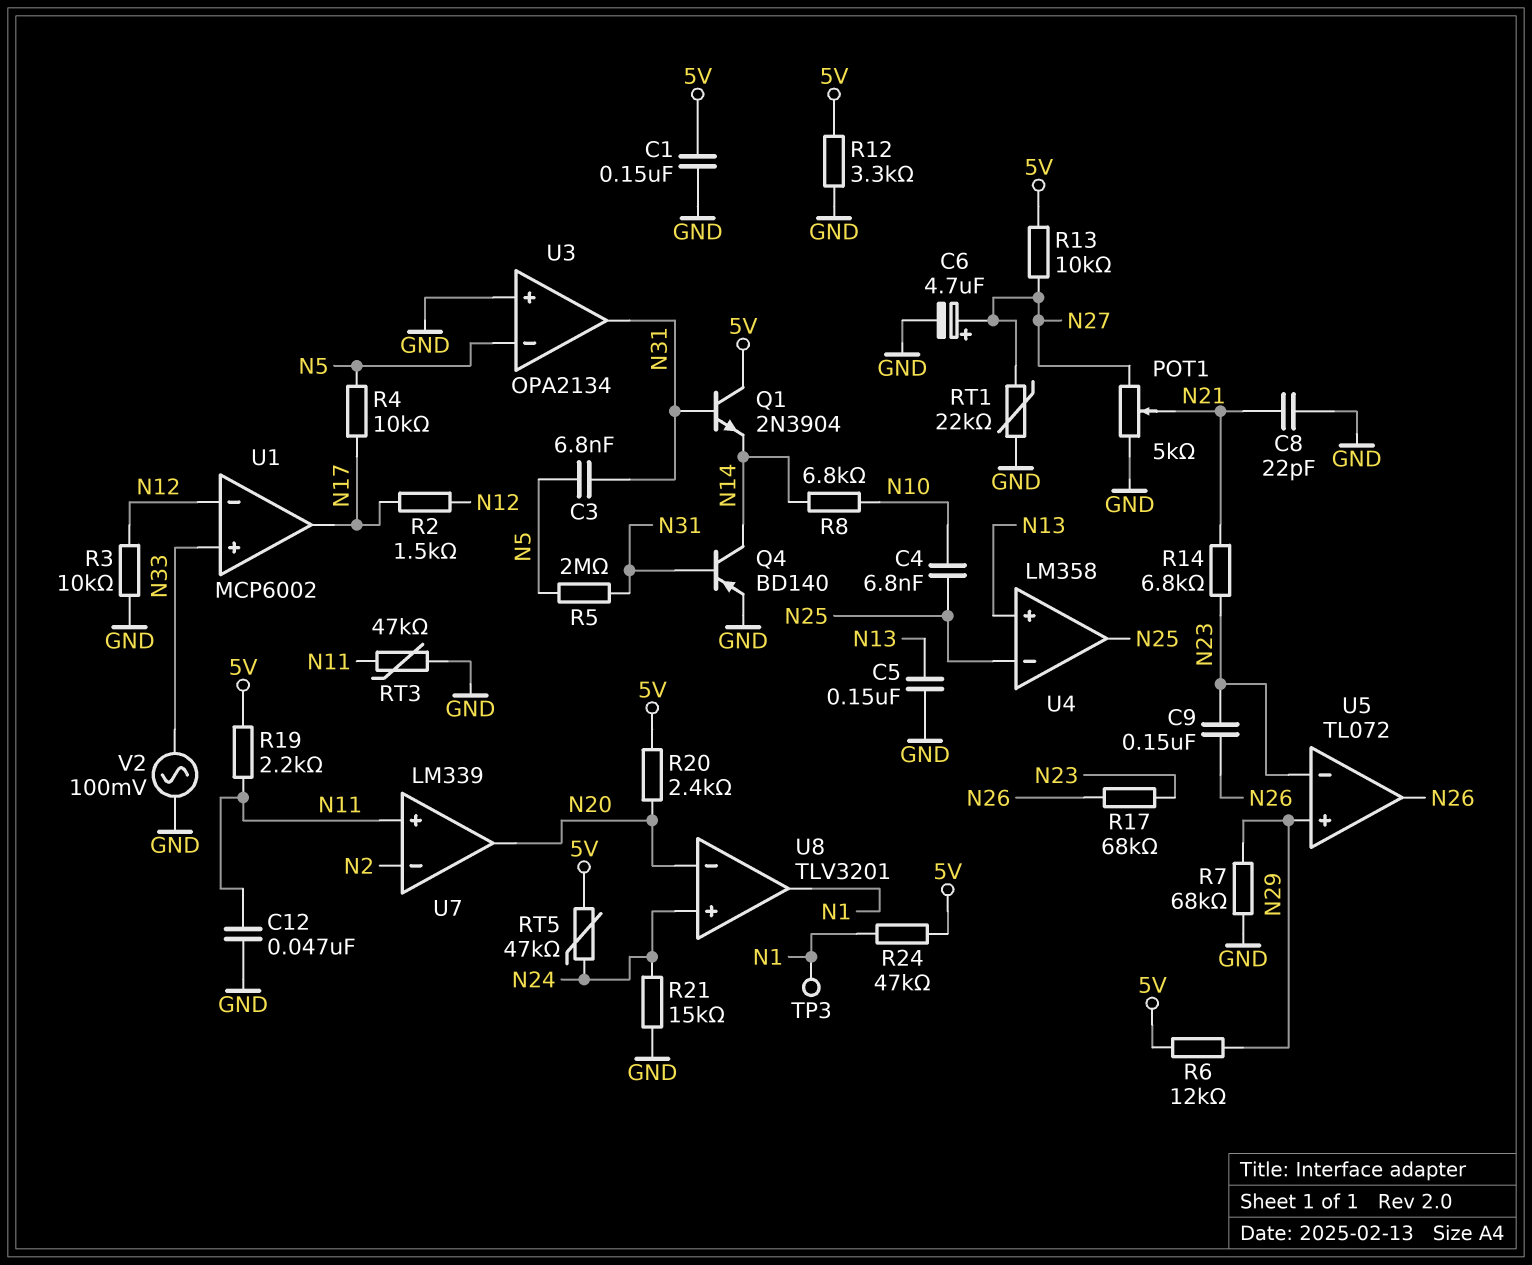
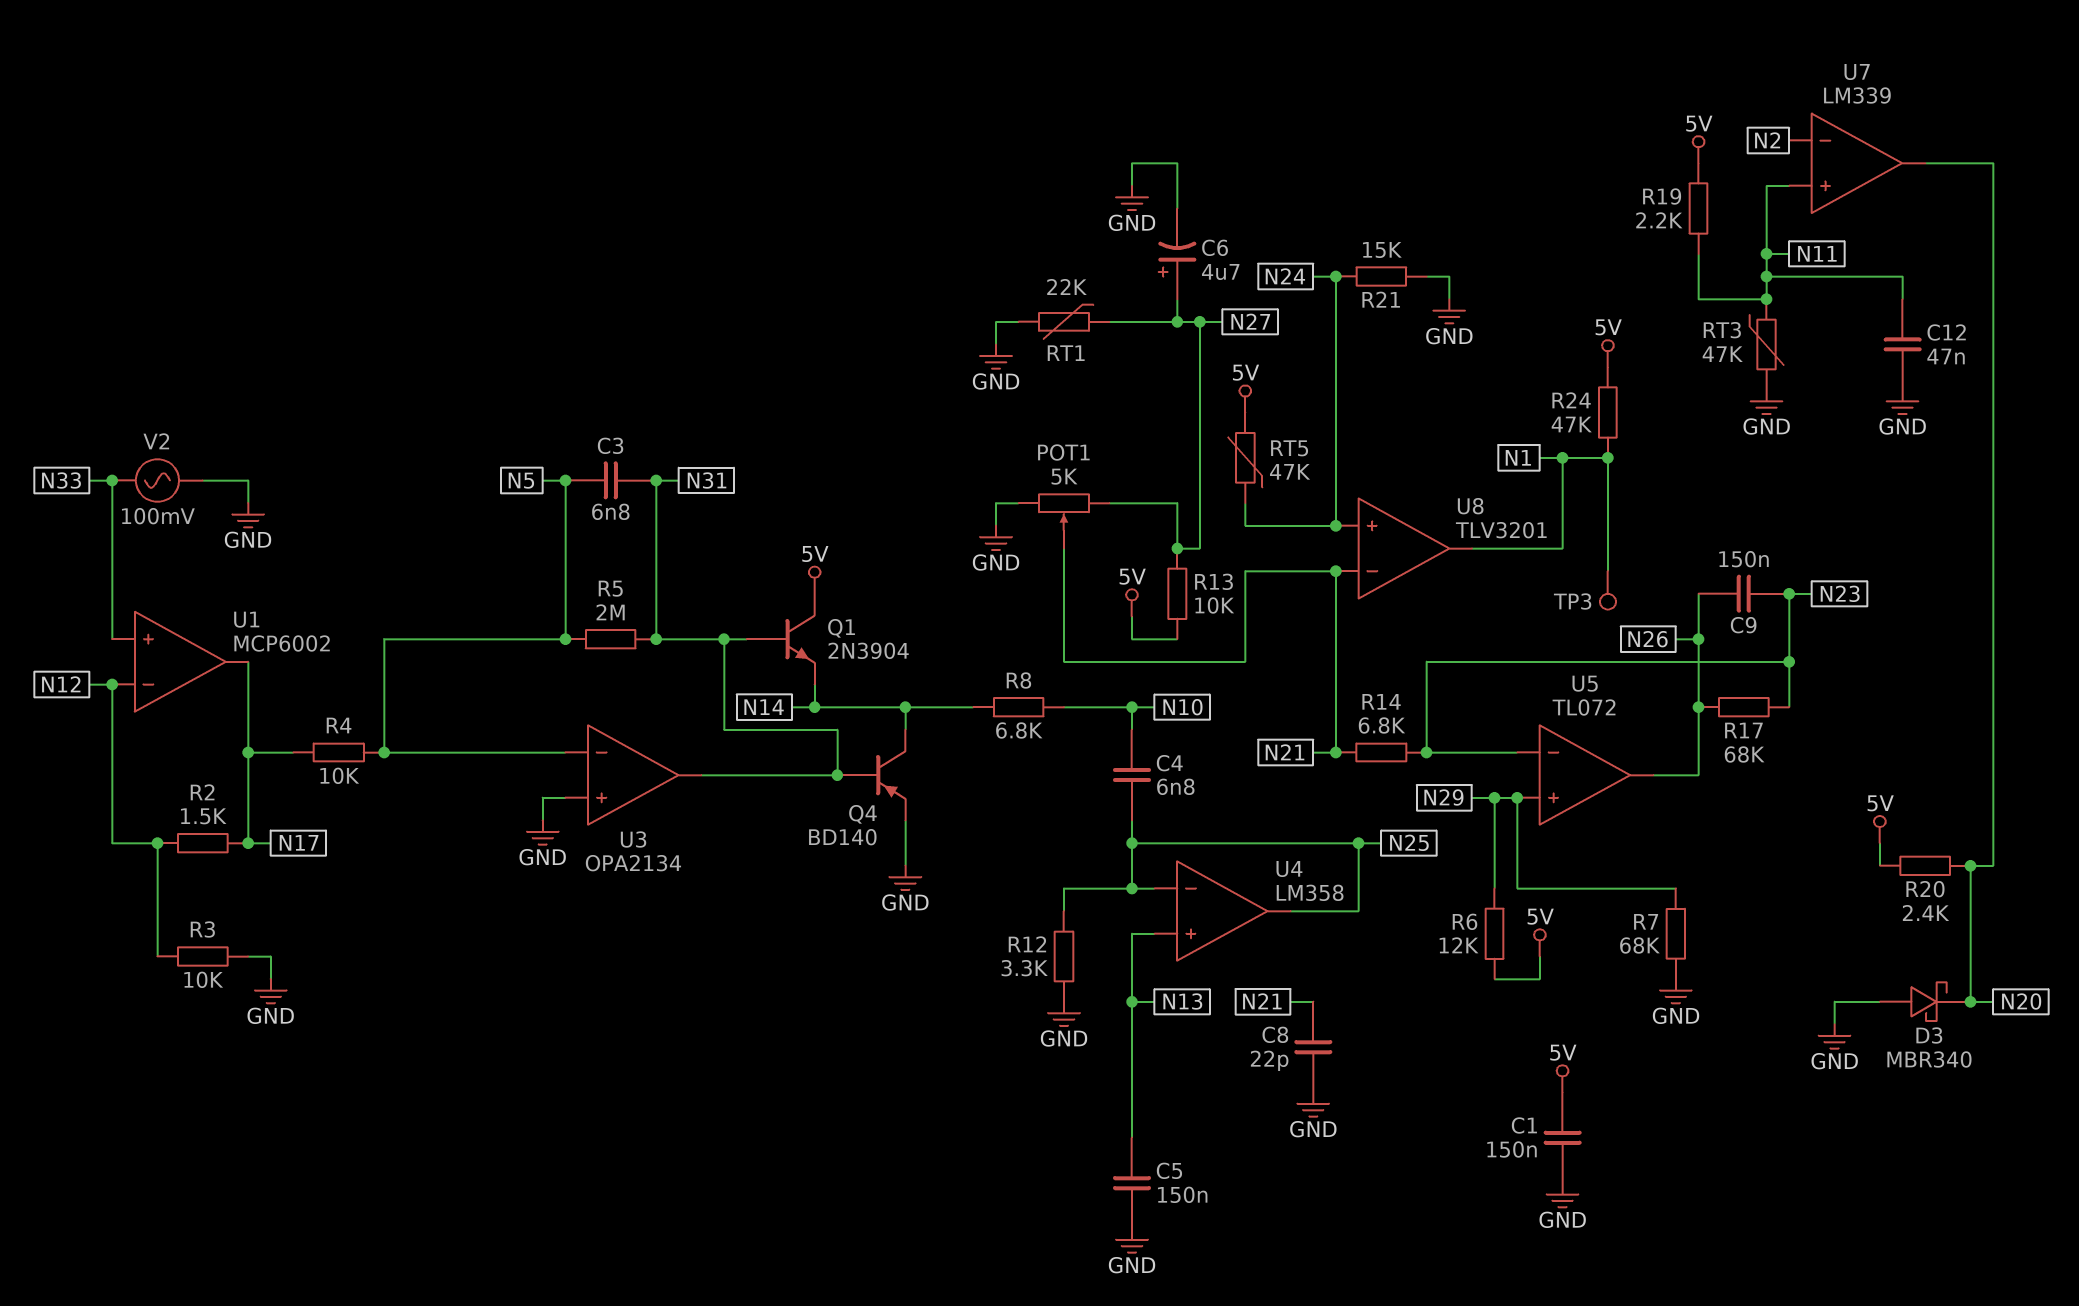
D3: none -> schottky MBR340 (A GND, K N20)
R12: 3.3k (5V, GND) -> 3.3k (GND, N25)
U8 pin in-: N20 -> N21

